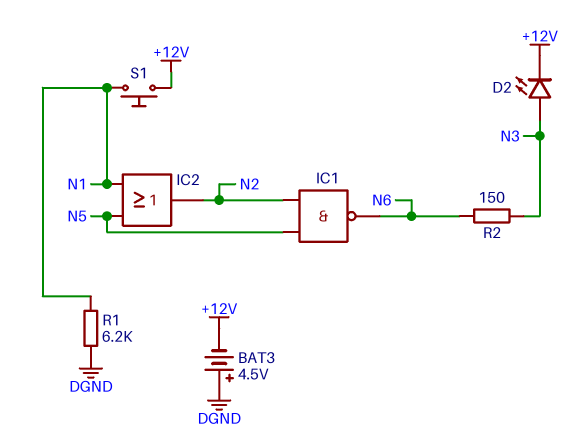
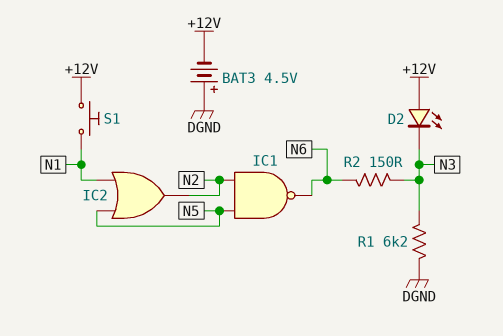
D2: LED (A N3, K +12V) -> LED (A +12V, K N3)
R1: 6.2k (DGND, N1) -> 6.2k (DGND, N3)

